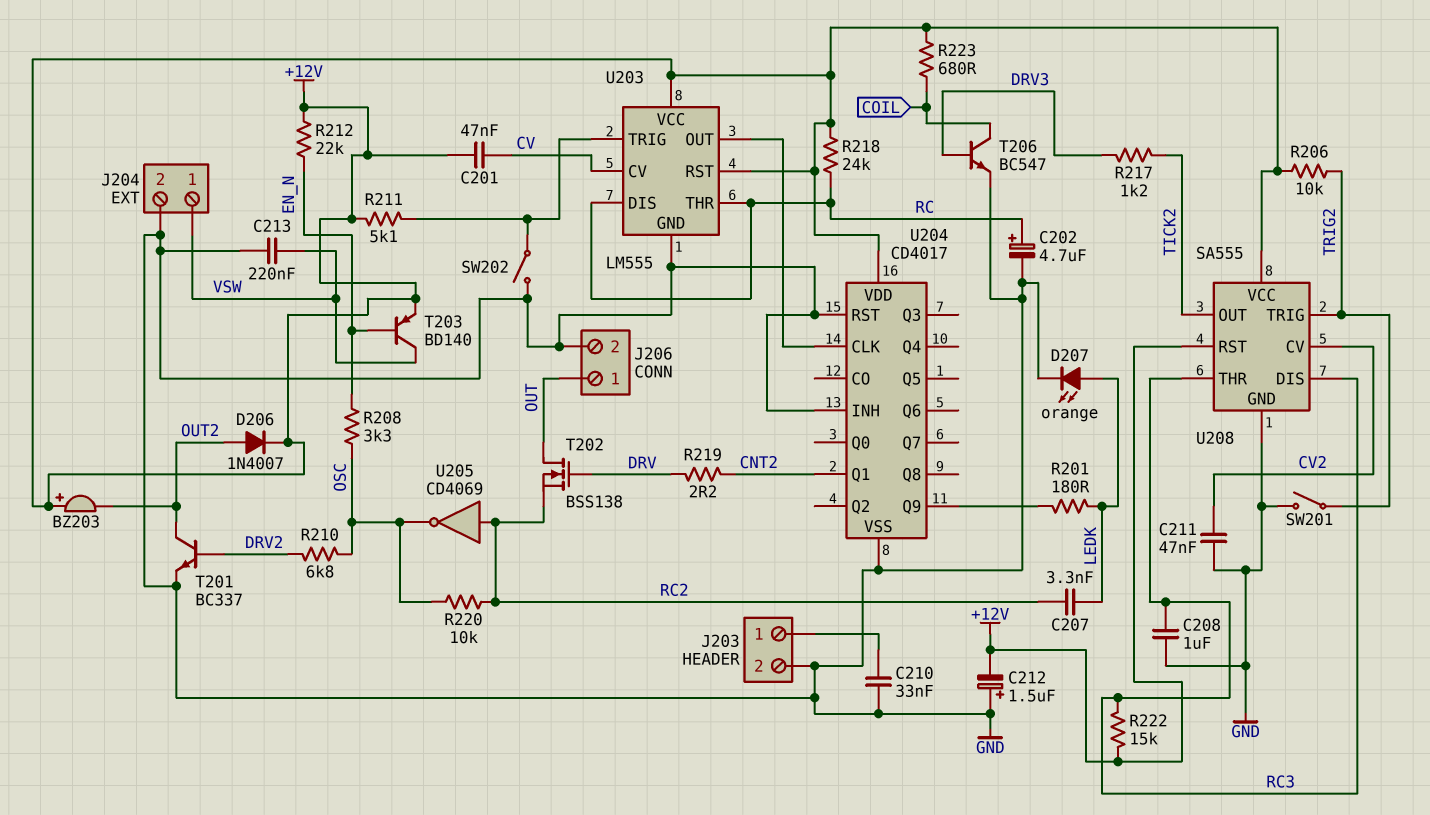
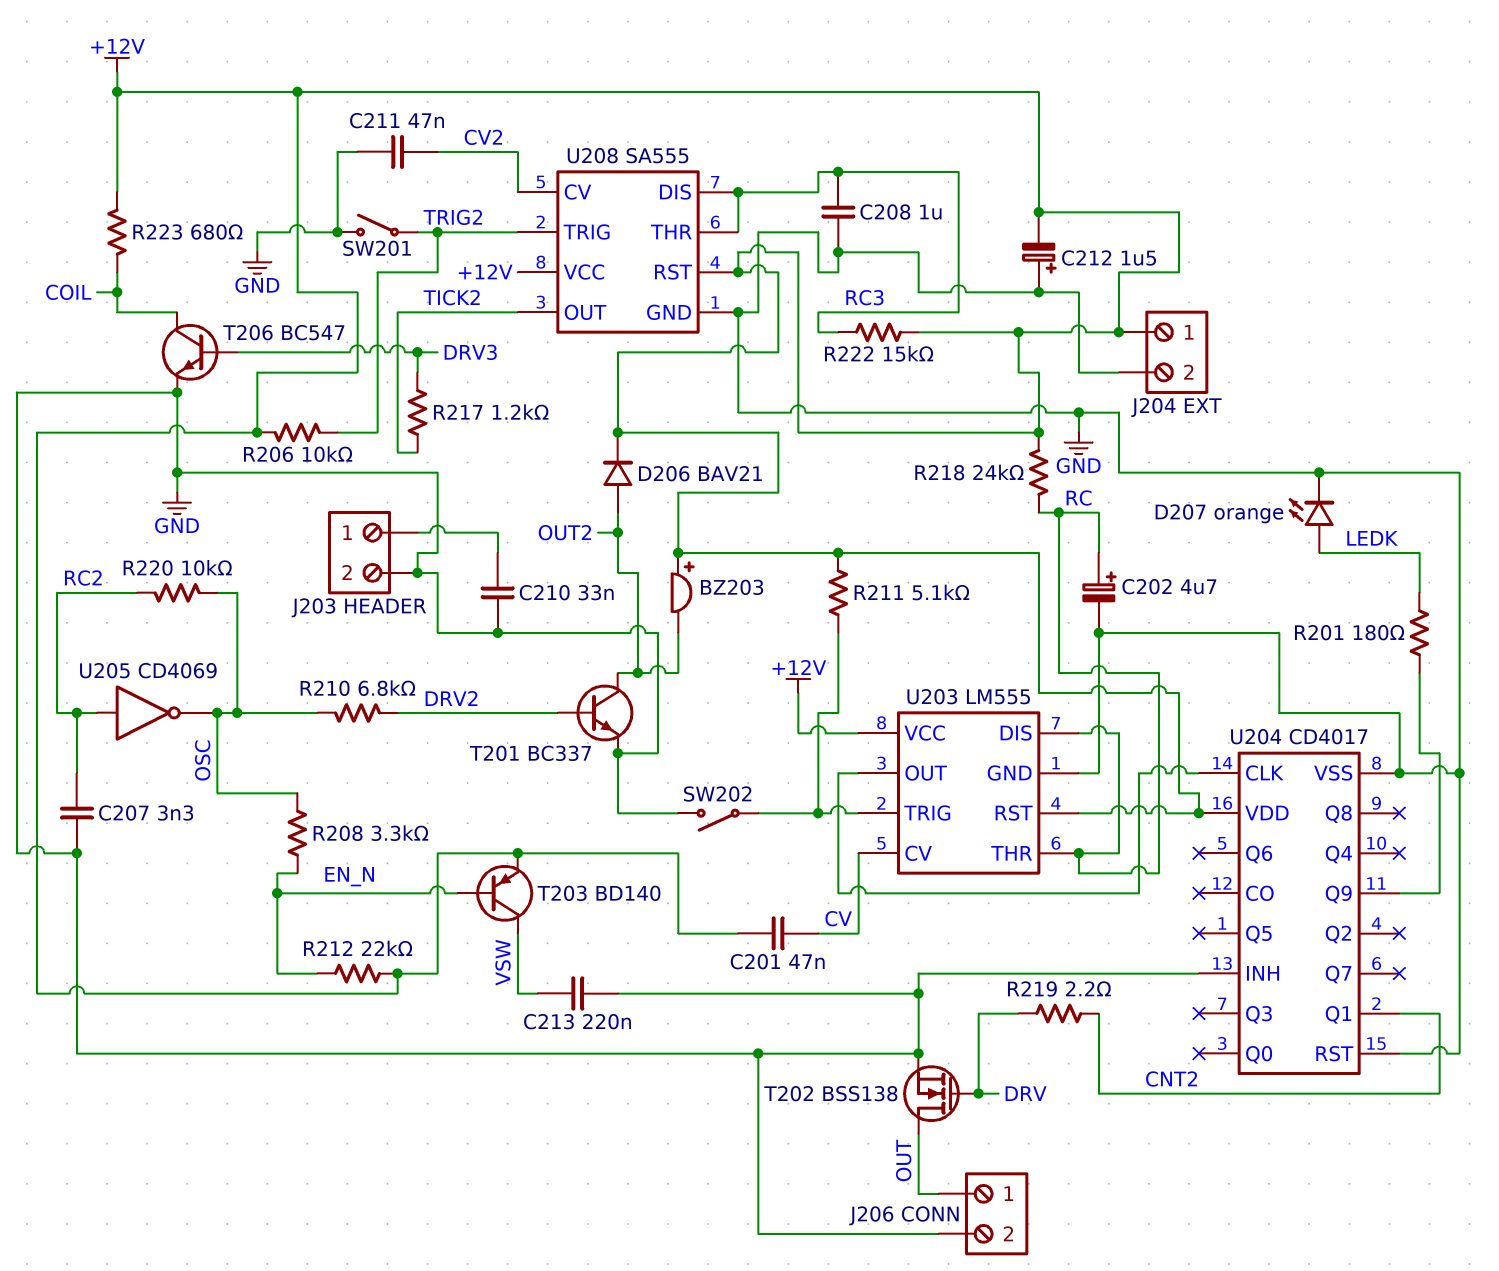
C207: 3.3nF (LEDK, RC2) -> 3.3nF (GND, RC2)
D206: diode 1N4007 (A OUT2, K +12V) -> diode BAV21 (A OUT2, K +12V)
J204 pin 1: VSW -> +12V
T202: NMOS BSS138 (G DRV, D OUT, S RC2) -> NMOS BSS138 (G DRV, D OUT, S GND)

